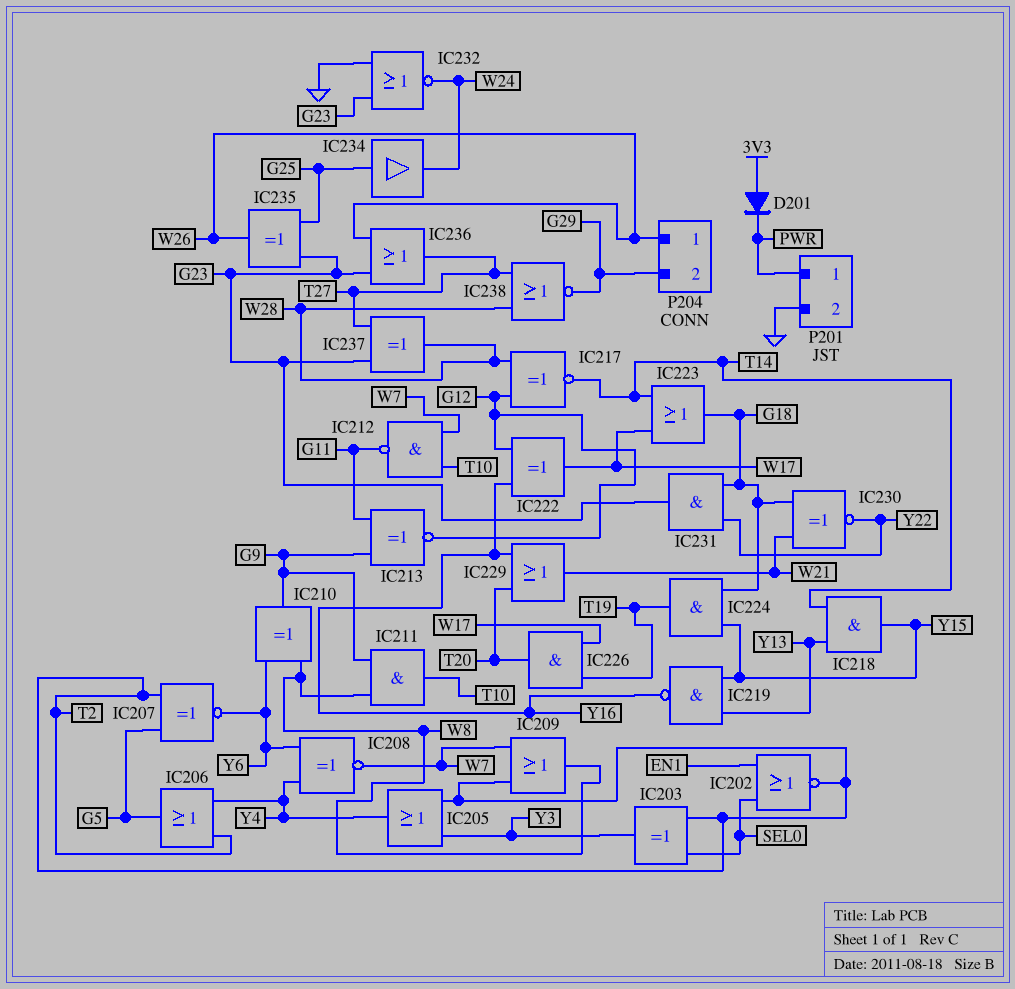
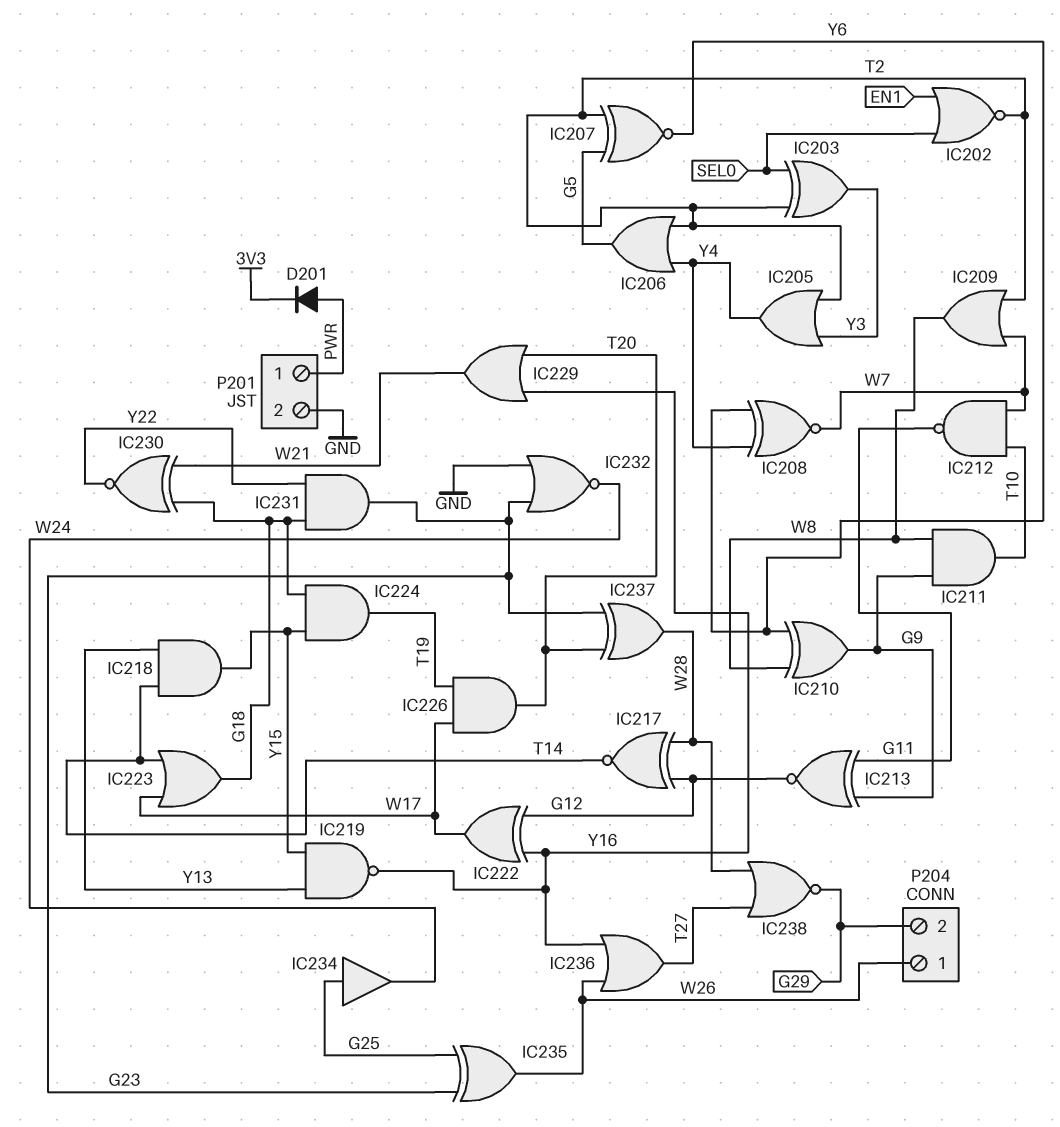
D201: diode (A 3V3, K PWR) -> diode (A PWR, K 3V3)
IC236: OR (in G23, in W26, out T27) -> OR (in W26, in Y16, out T27)
IC237: XOR (in G23, in T27, out W28) -> XOR (in G23, in T20, out W28)

